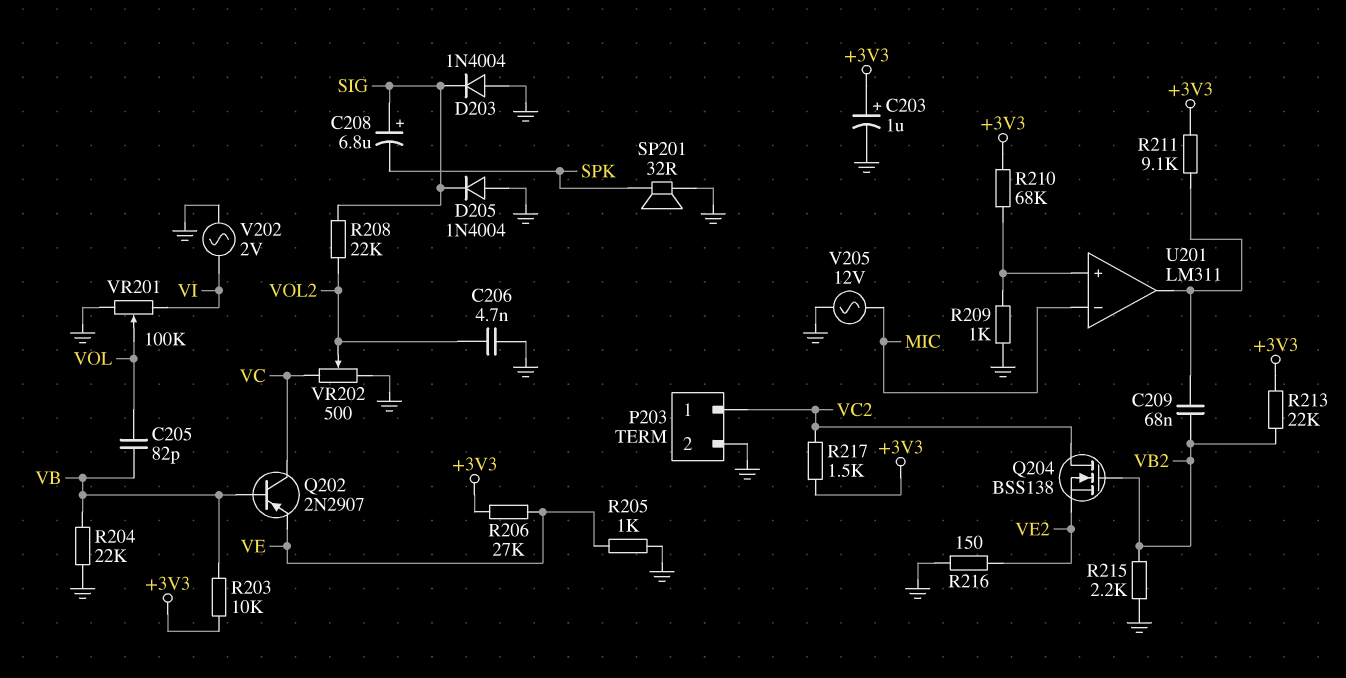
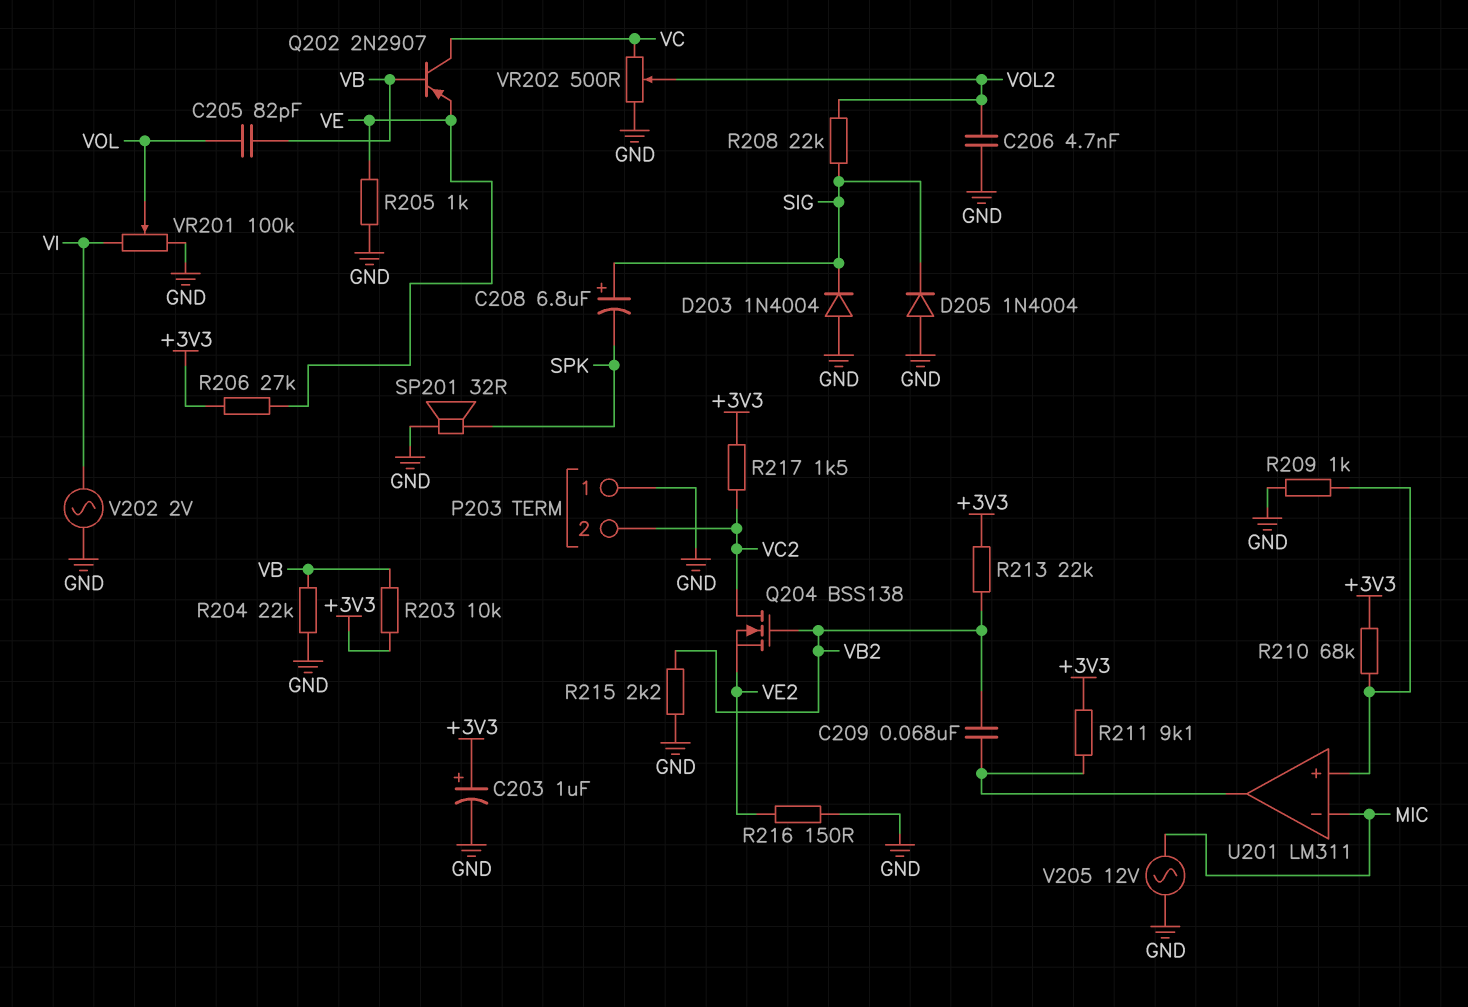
P203 pin 1: VC2 -> GND
P203 pin 2: GND -> VC2

